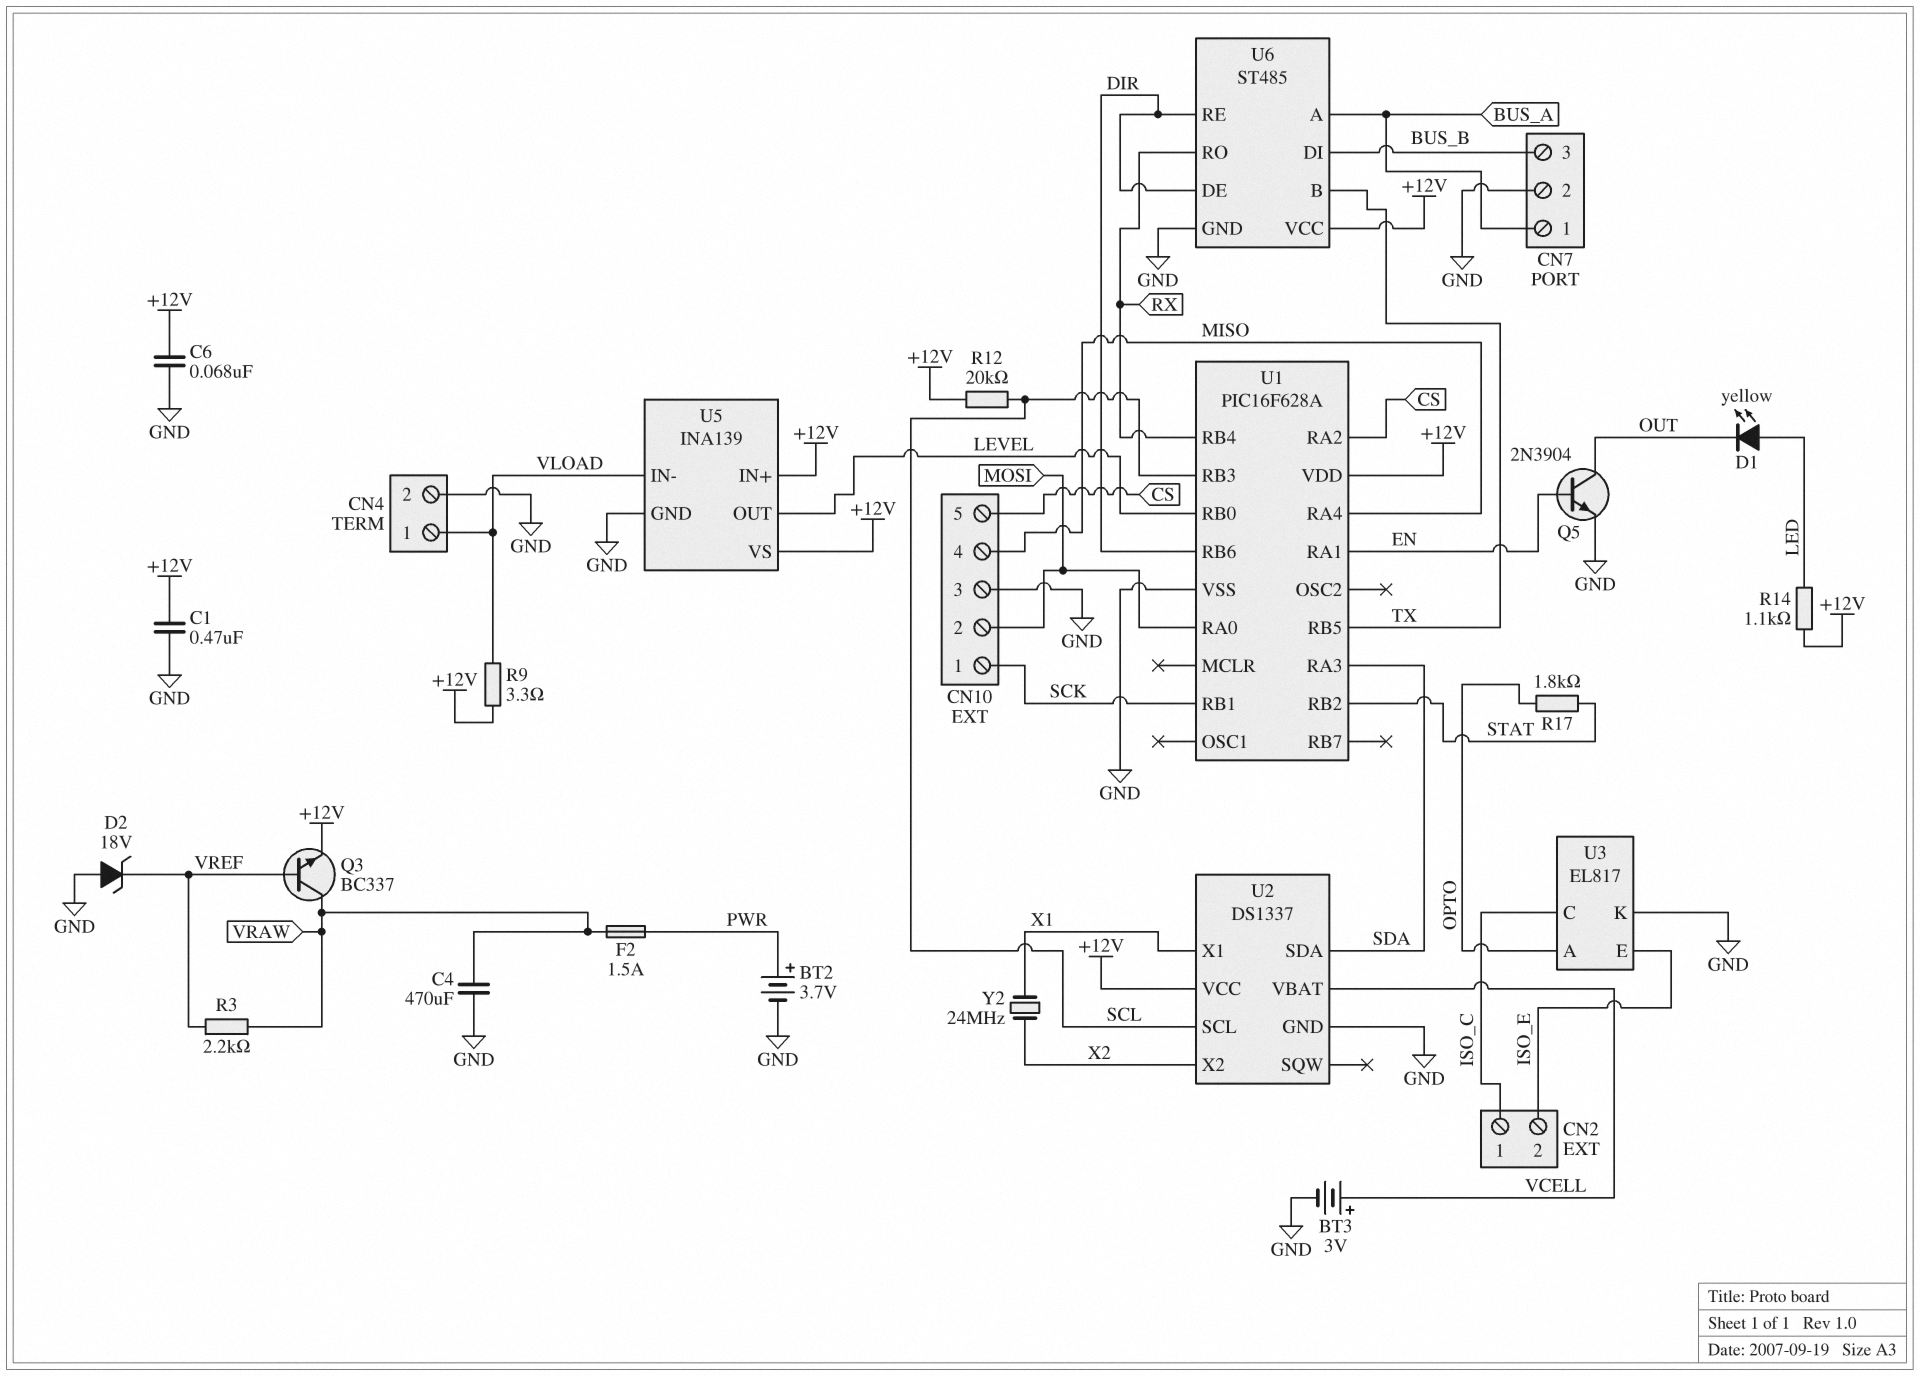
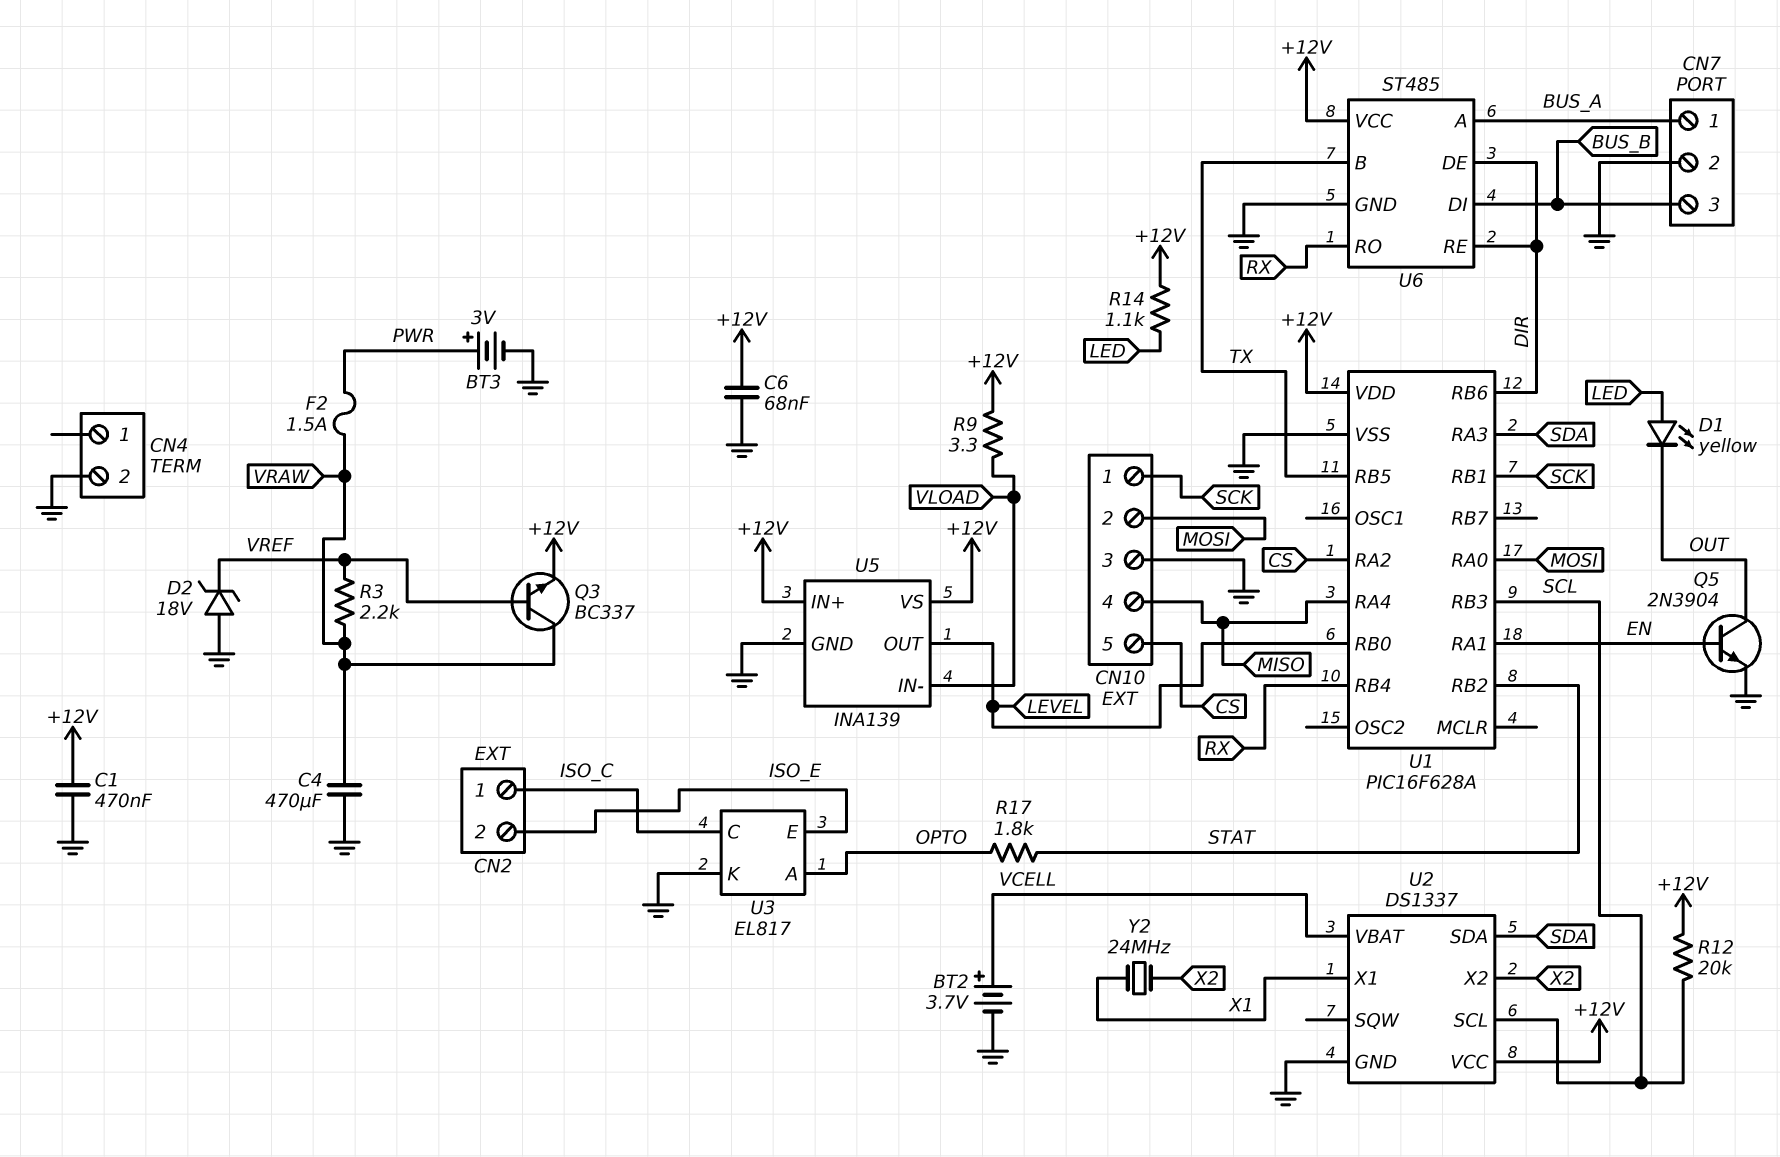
BT2: 3.7V (plus PWR, minus GND) -> 3.7V (plus VCELL, minus GND)
BT3: 3V (plus VCELL, minus GND) -> 3V (plus PWR, minus GND)
CN4 pin 1: VLOAD -> none

